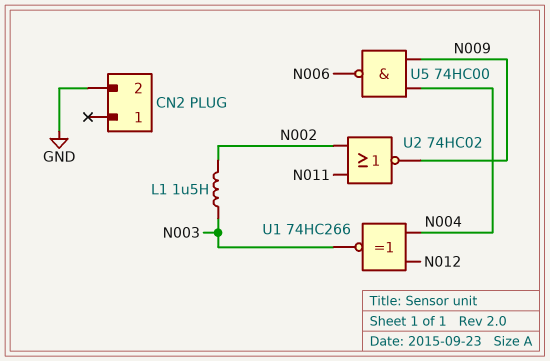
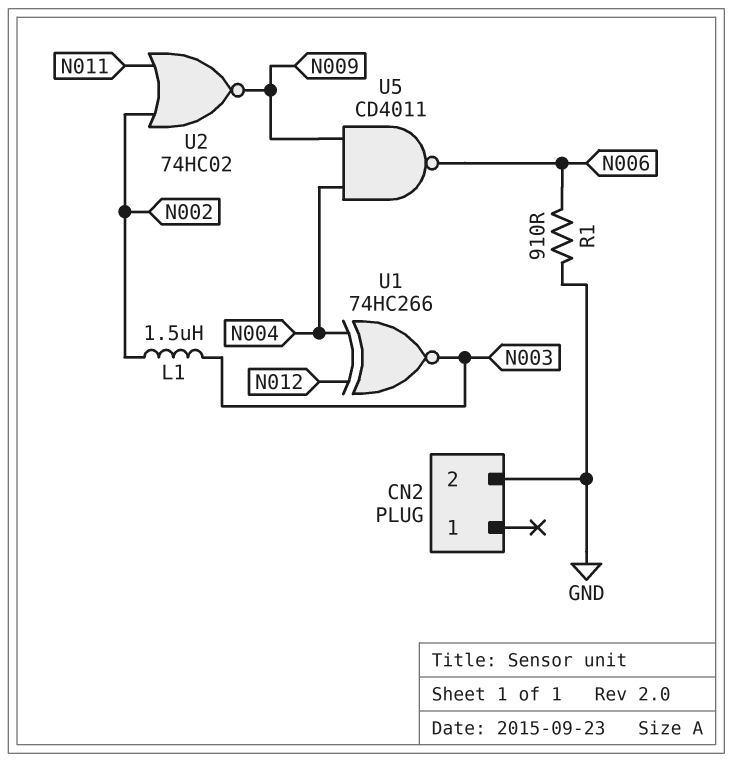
R1: none -> 910 (GND, N006)
U5: NAND 74HC00 (in N004, in N009, out N006) -> NAND CD4011 (in N004, in N009, out N006)

